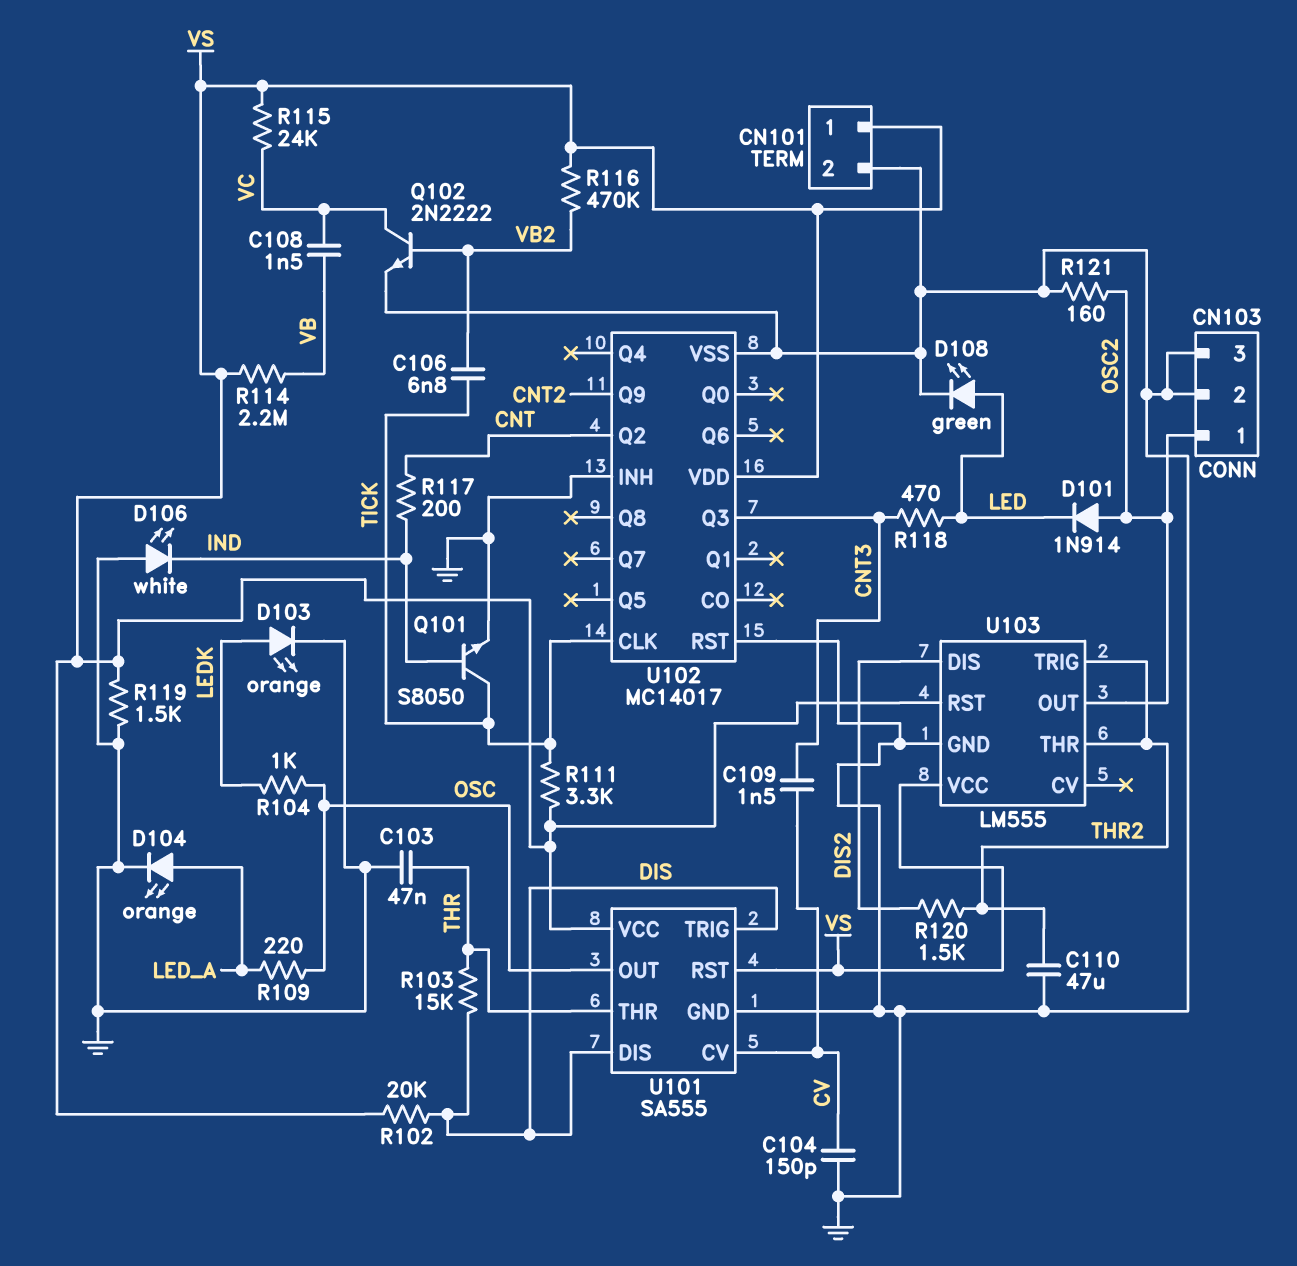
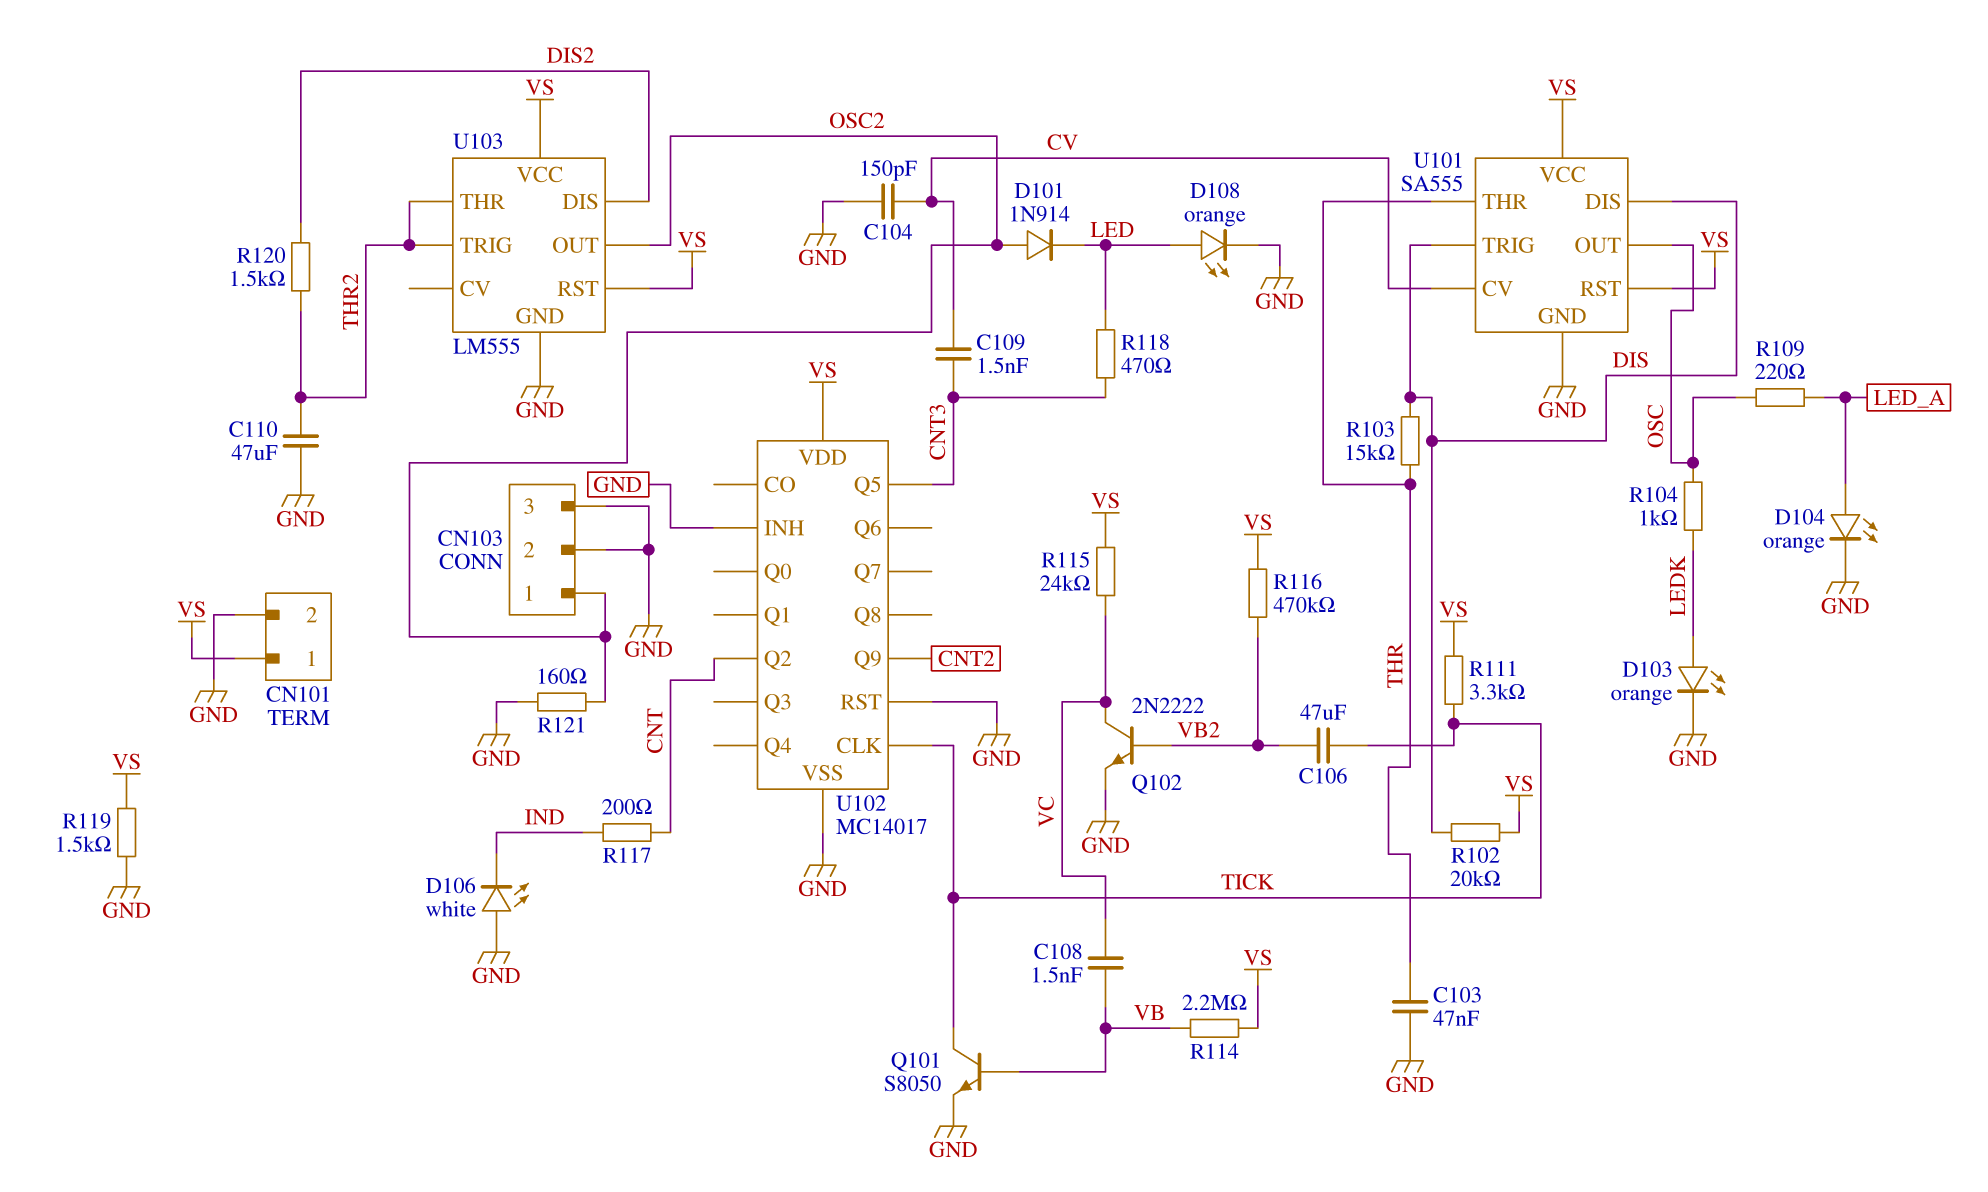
C106: 6.8nF (TICK, VB2) -> 47uF (TICK, VB2)
D108: LED green (A LED, K GND) -> LED orange (A LED, K GND)
Q101: NPN S8050 (B IND, C TICK, E GND) -> NPN S8050 (B VB, C TICK, E GND)
U102 pin Q3: CNT3 -> none
U102 pin Q5: none -> CNT3

